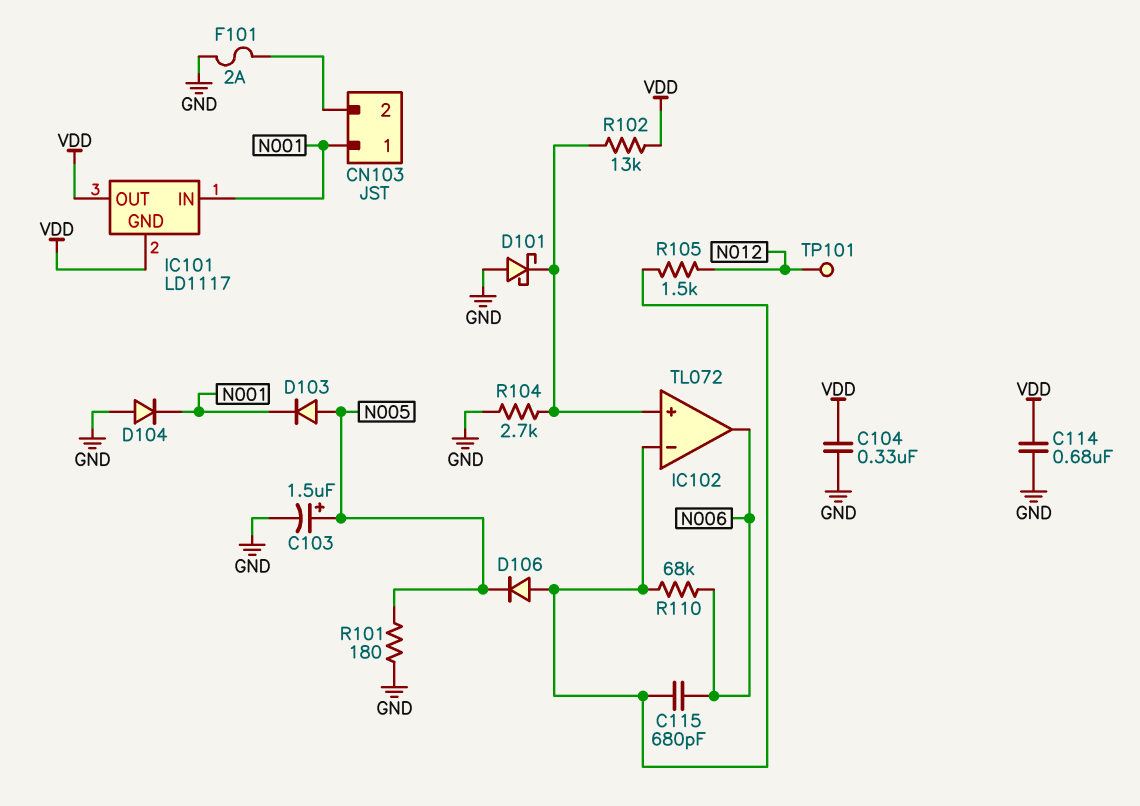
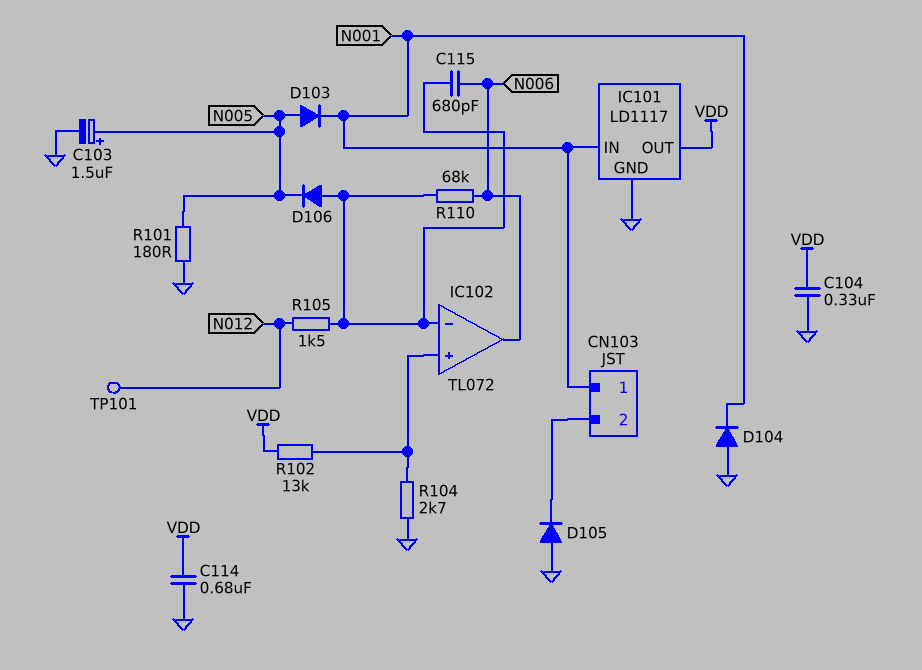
D101: schottky (A GND, K IC102/in+) -> none
D105: none -> diode (A GND, K CN103/2)
F101: 2A (CN103/2, GND) -> none
IC101 pin GND: VDD -> GND

